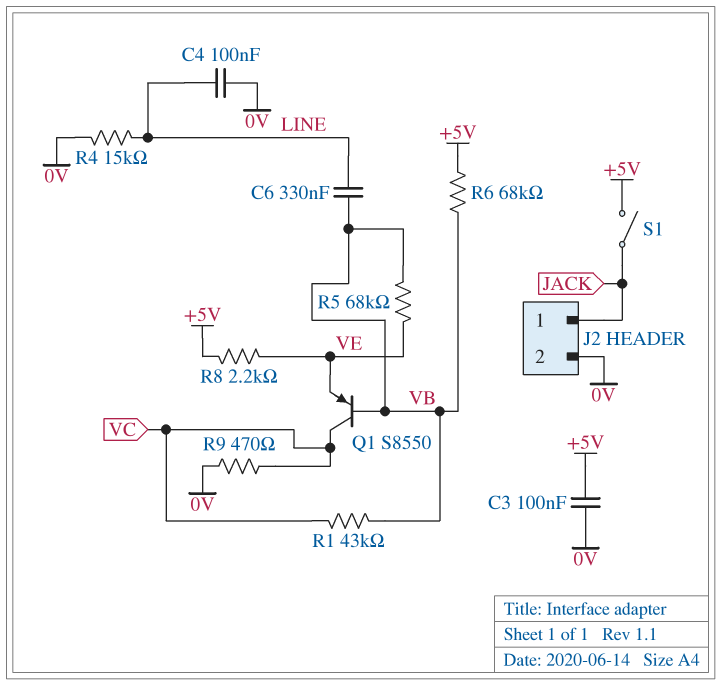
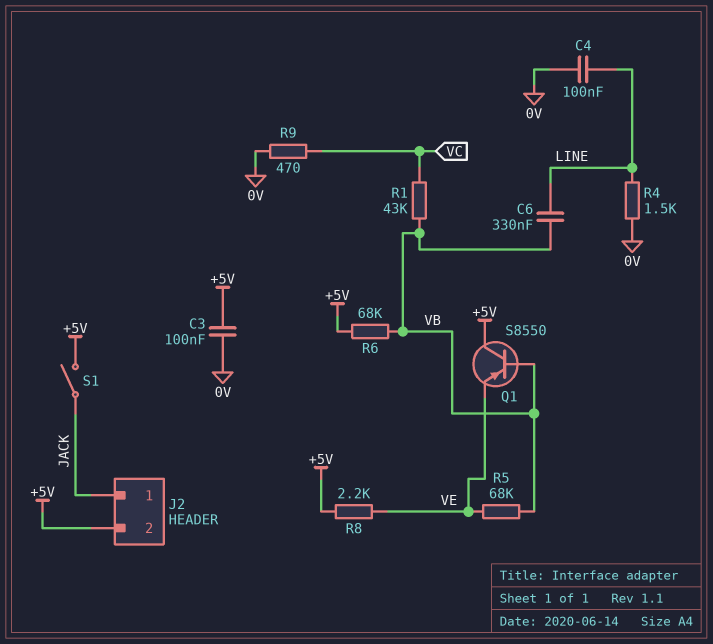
J2 pin 2: 0V -> +5V
Q1: PNP S8550 (B VB, C VC, E VE) -> PNP S8550 (B VB, C +5V, E VE)
R4: 15k (0V, LINE) -> 1.5k (0V, LINE)

